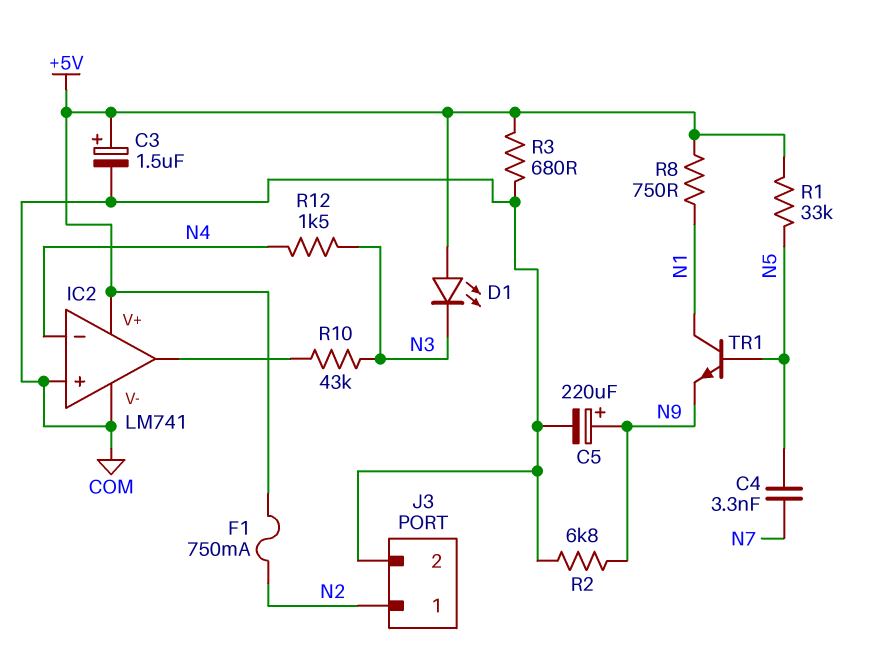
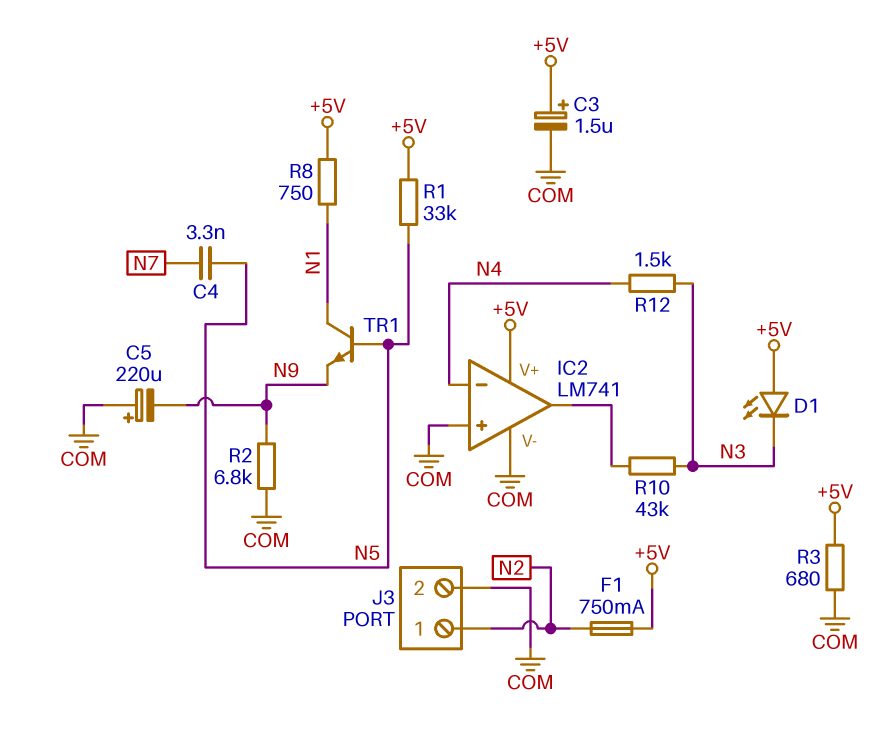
C5: 220uF (plus N9, minus COM) -> 220uF (plus COM, minus N9)

